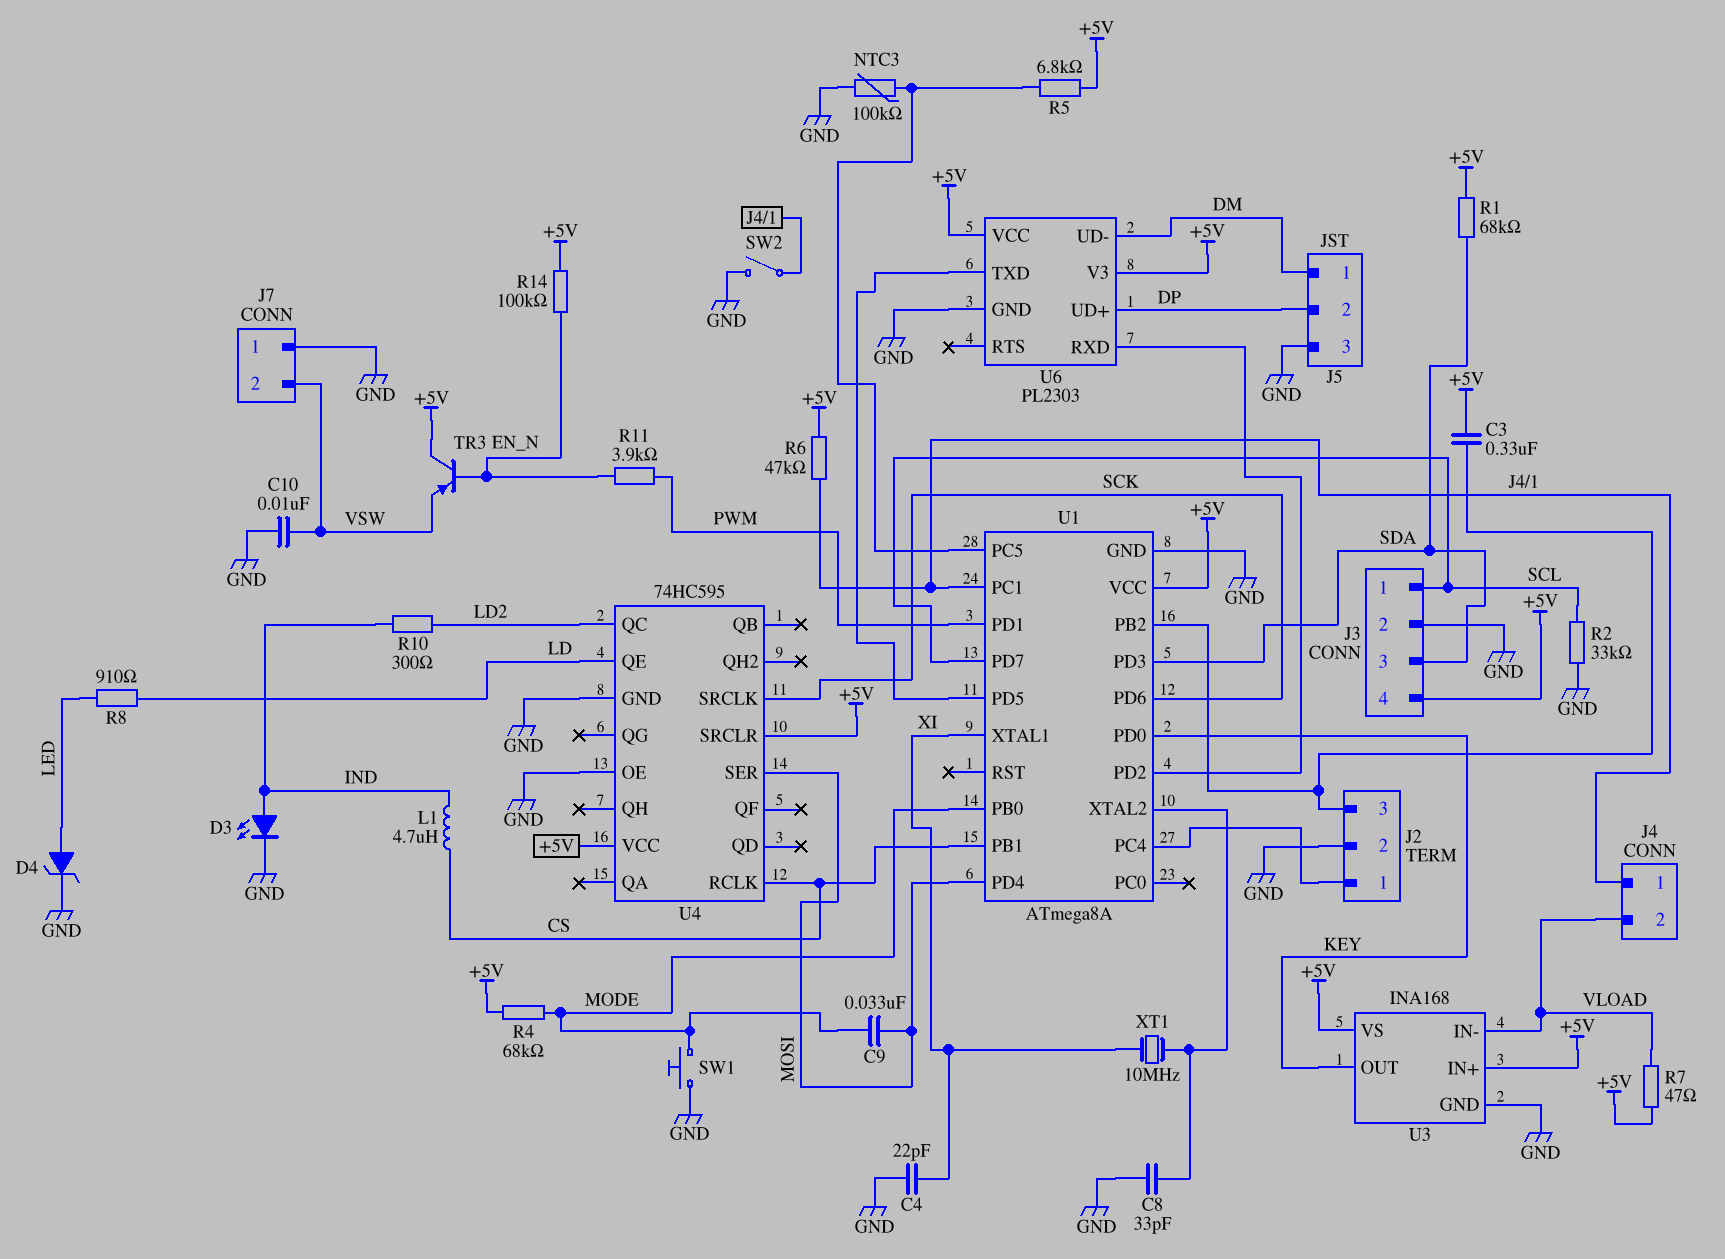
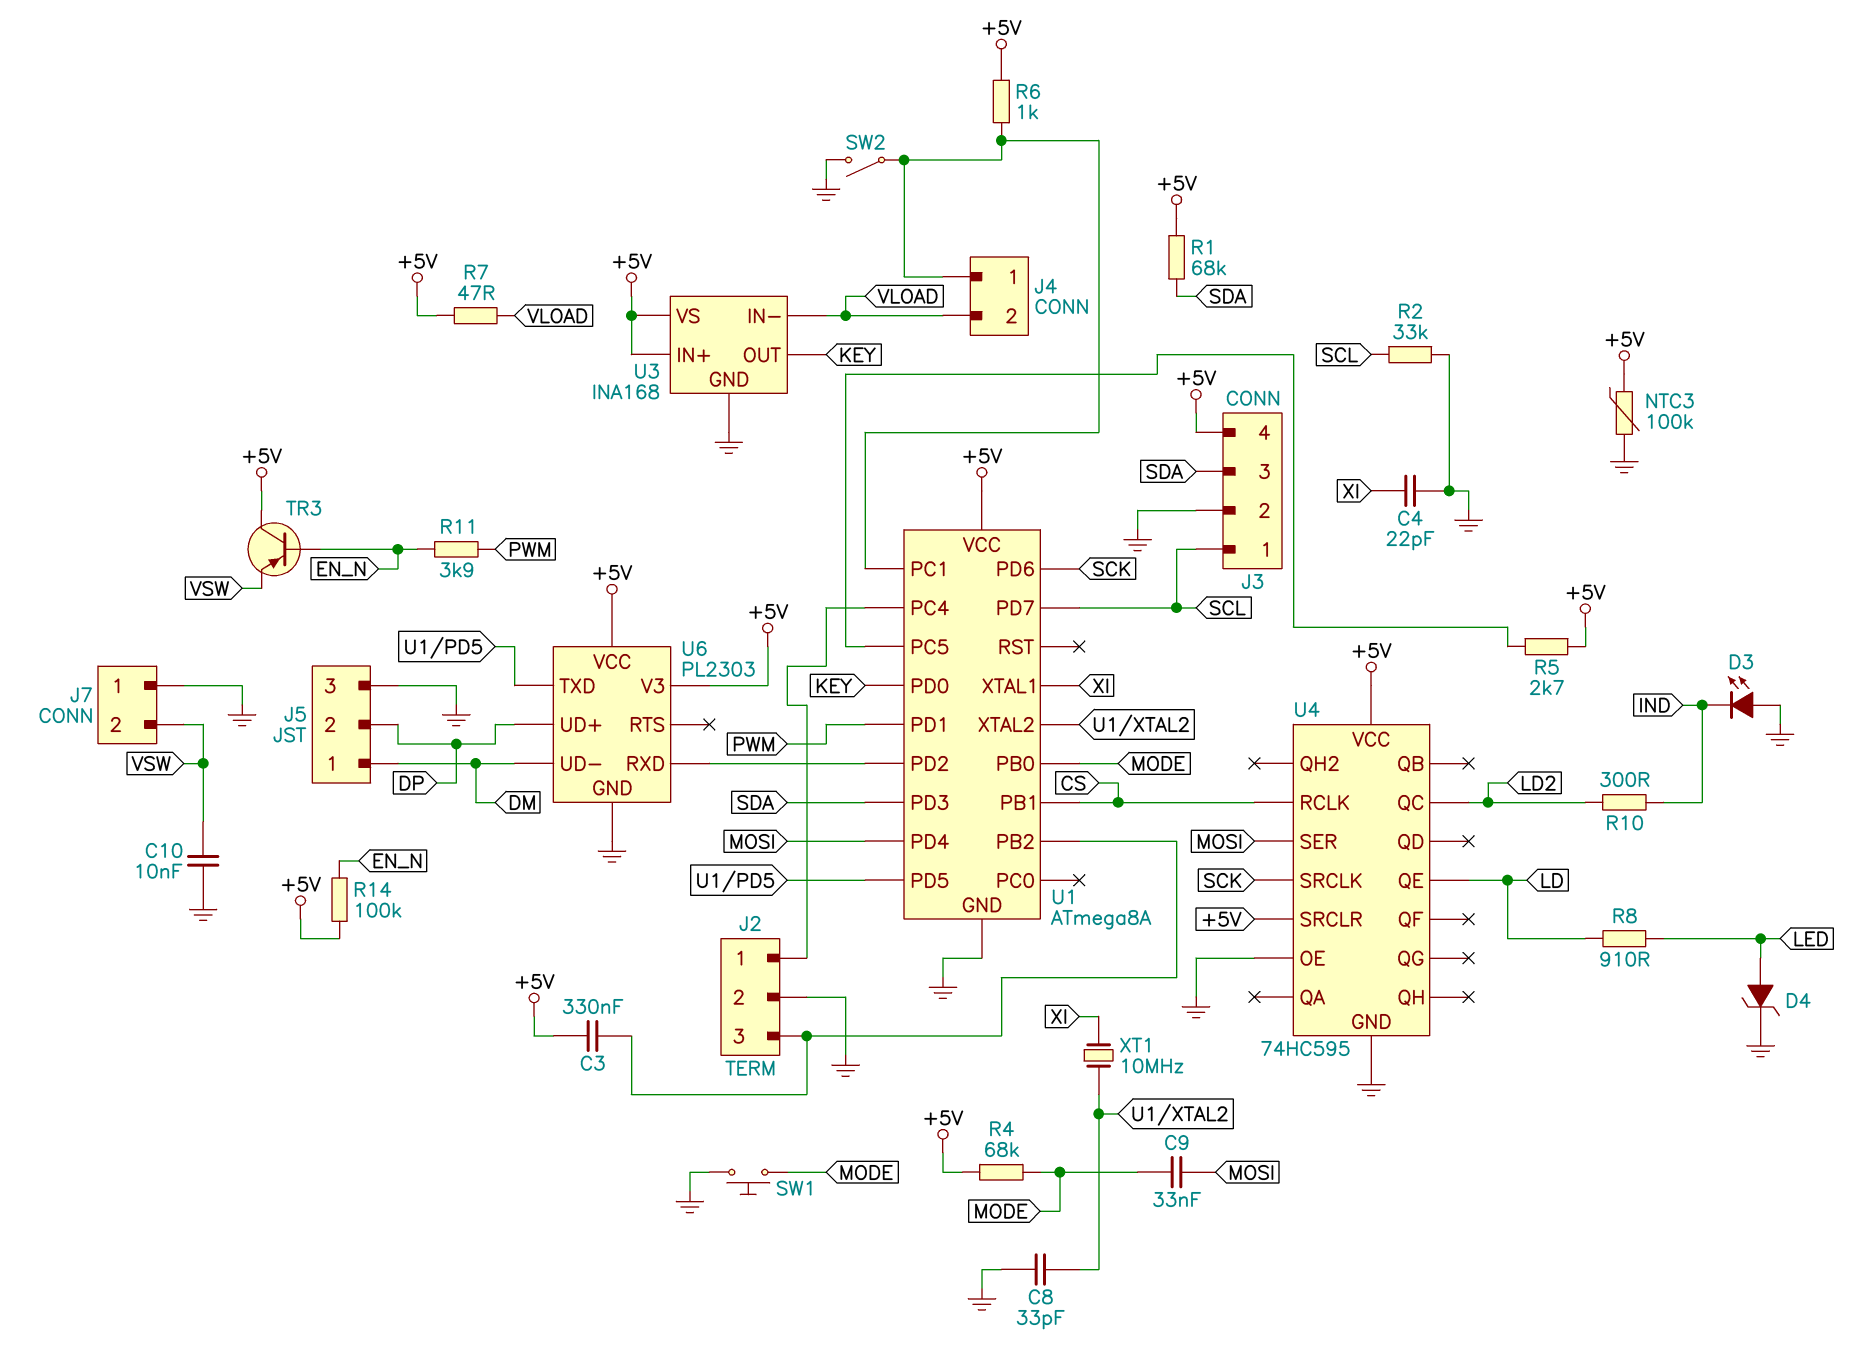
D3: LED (A IND, K GND) -> LED (A GND, K IND)
L1: 4.7uH (CS, IND) -> none
NTC3: 100k (GND, U1/PC5) -> 100k (+5V, GND)
R5: 6.8k (+5V, U1/PC5) -> 2.7k (+5V, U1/PC5)
R6: 47k (+5V, J4/1) -> 1k (+5V, J4/1)

